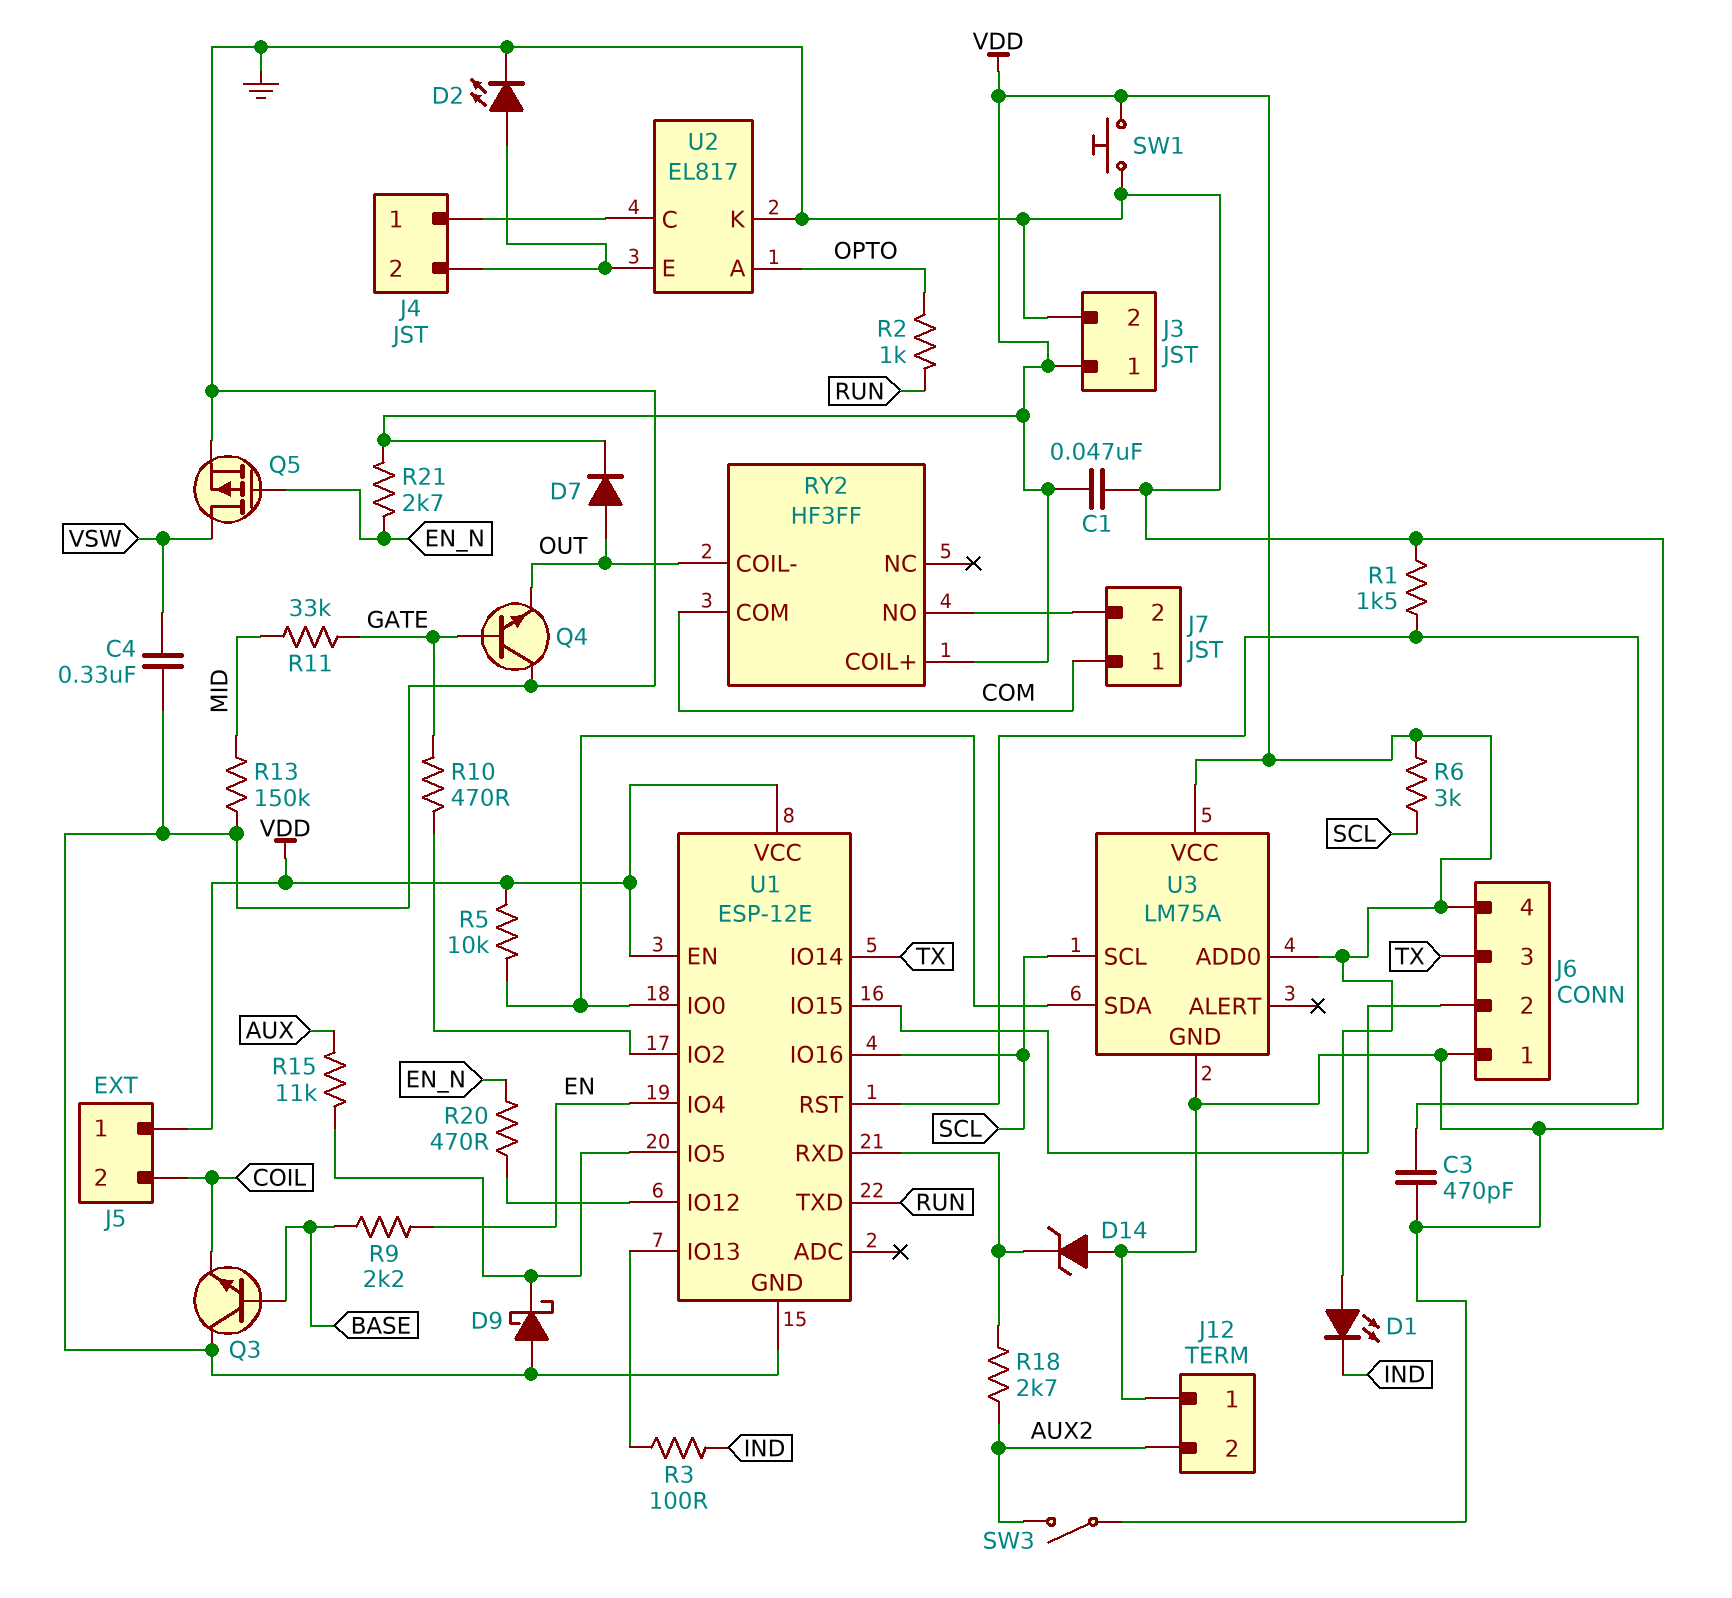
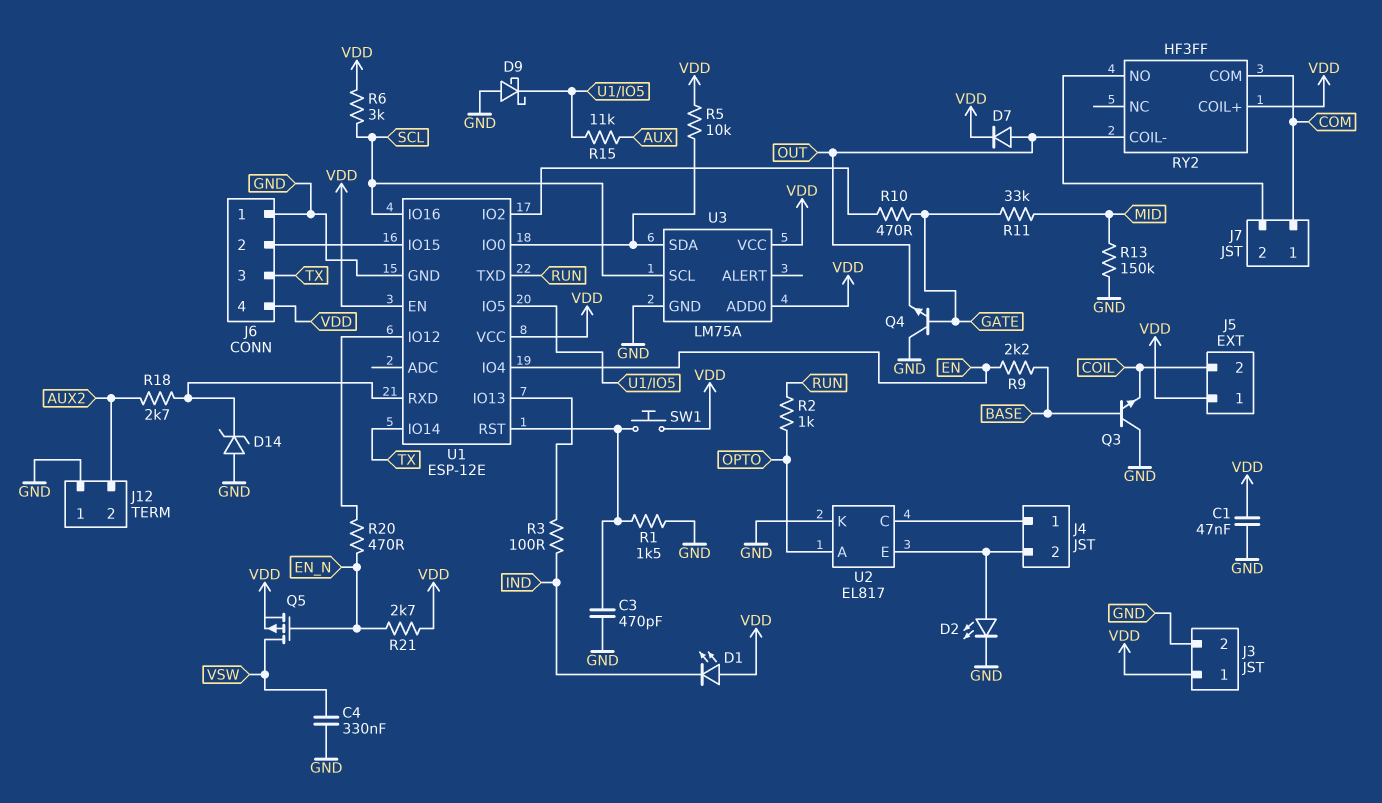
Q5: PMOS (G EN_N, D VSW, S GND) -> PMOS (G EN_N, D VSW, S VDD)
SW1: button (GND, VDD) -> button (U1/RST, VDD)
SW3: switch (AUX2, GND) -> none

